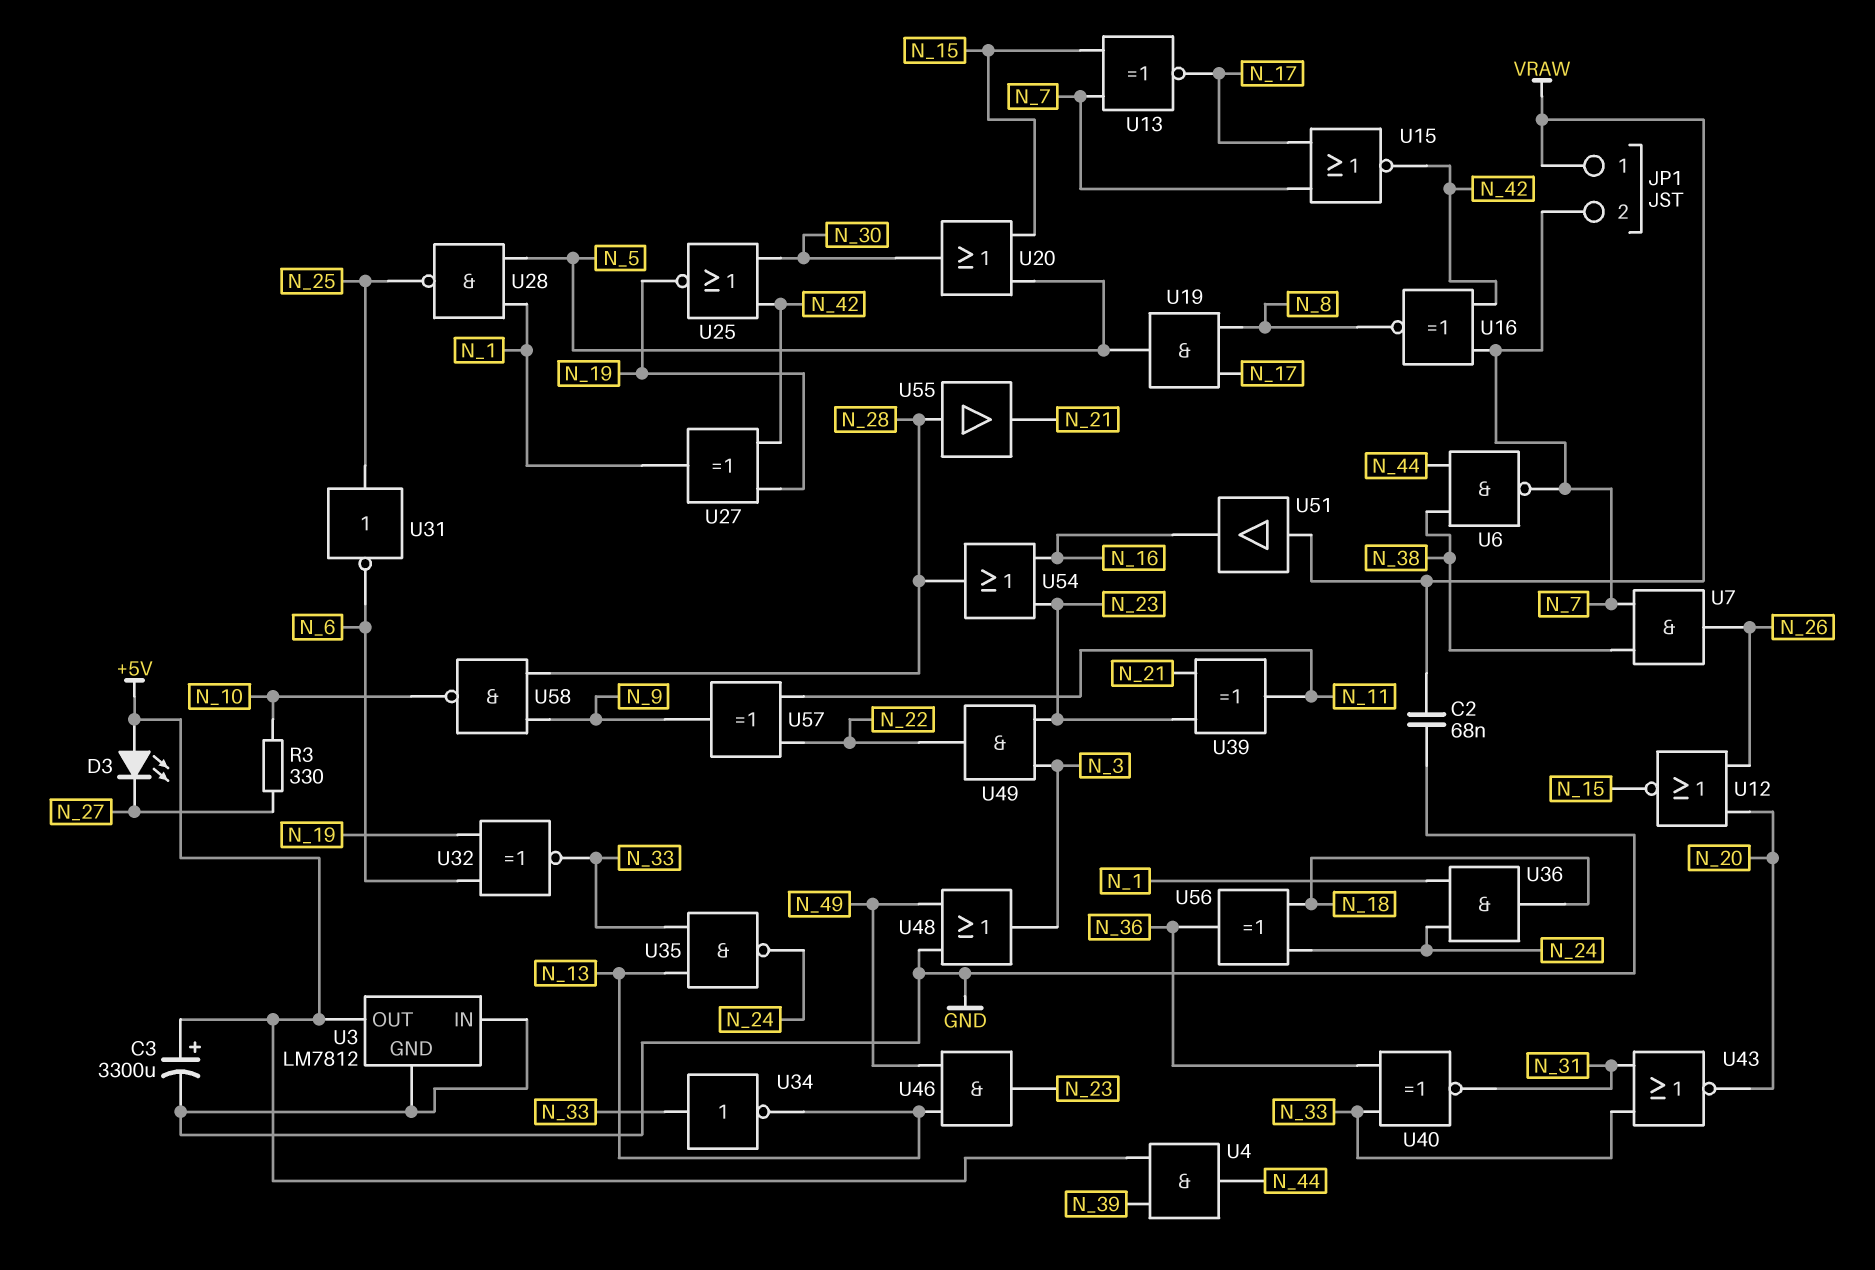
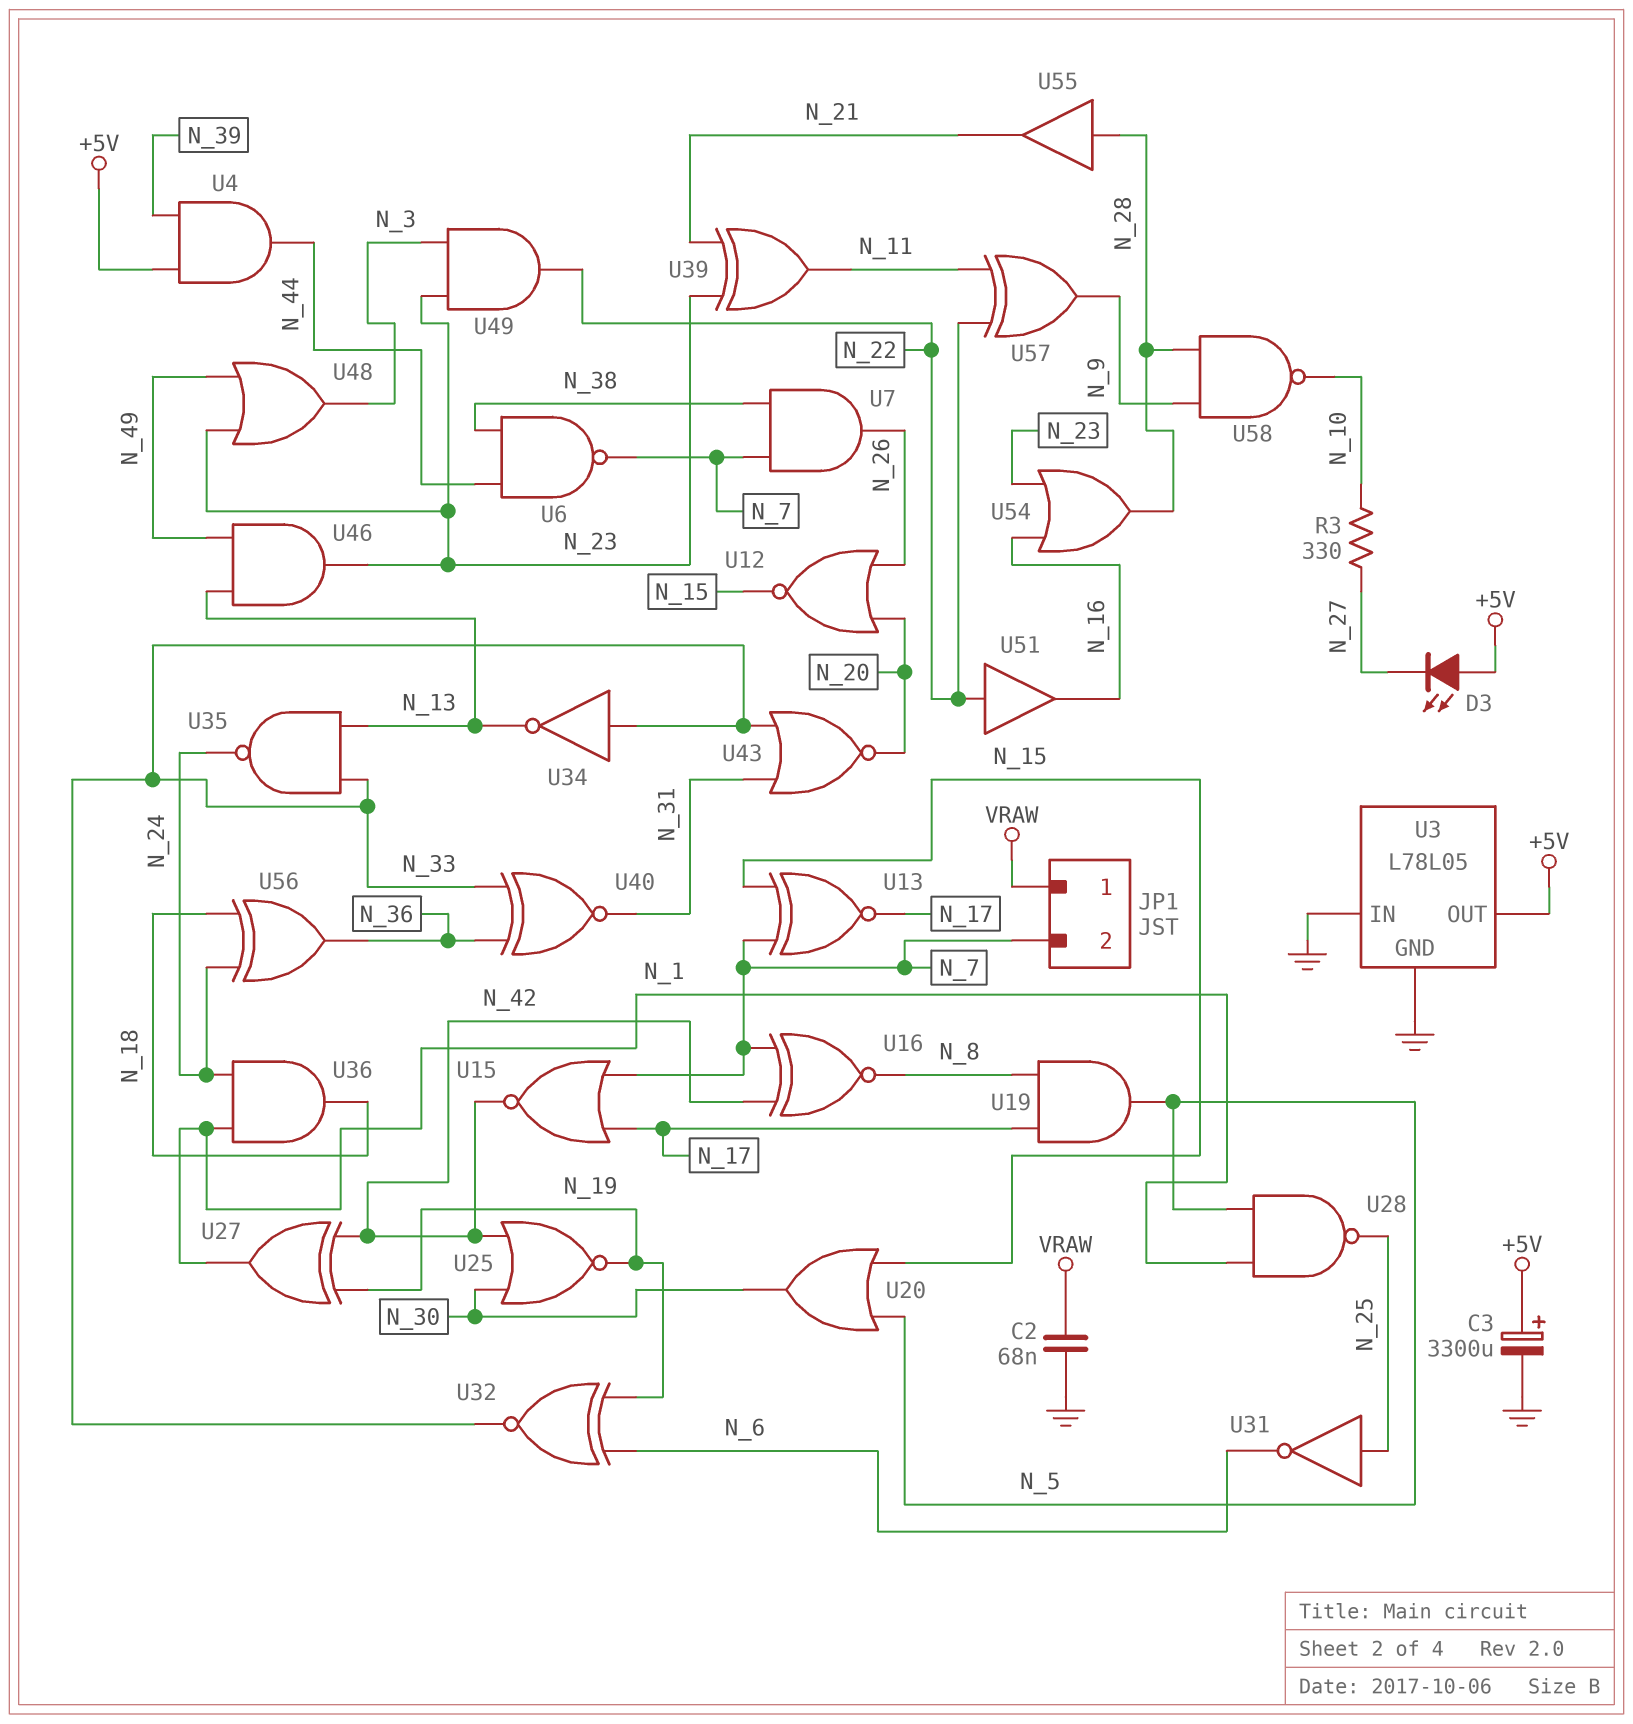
U3: LM7812 -> L78L05
U48: OR (in GND, in N_49, out N_3) -> OR (in N_23, in N_49, out N_3)
U51: buffer (in VRAW, out N_16) -> buffer (in N_22, out N_16)

